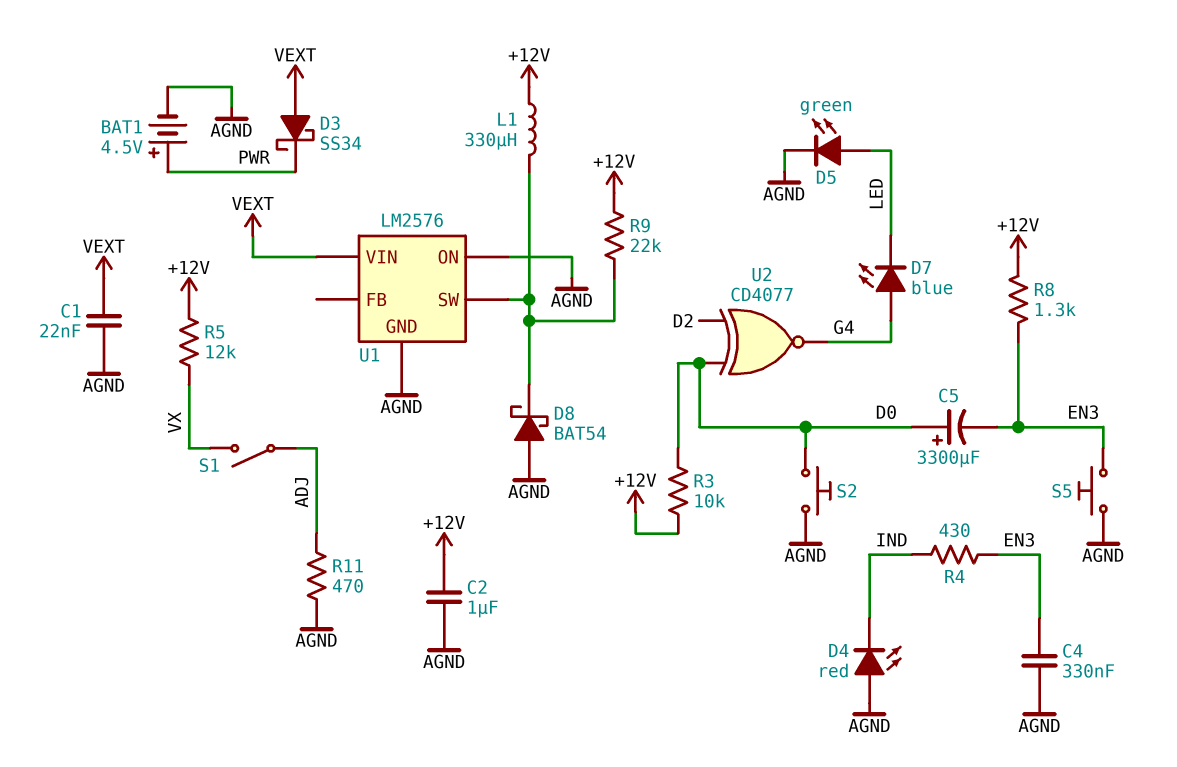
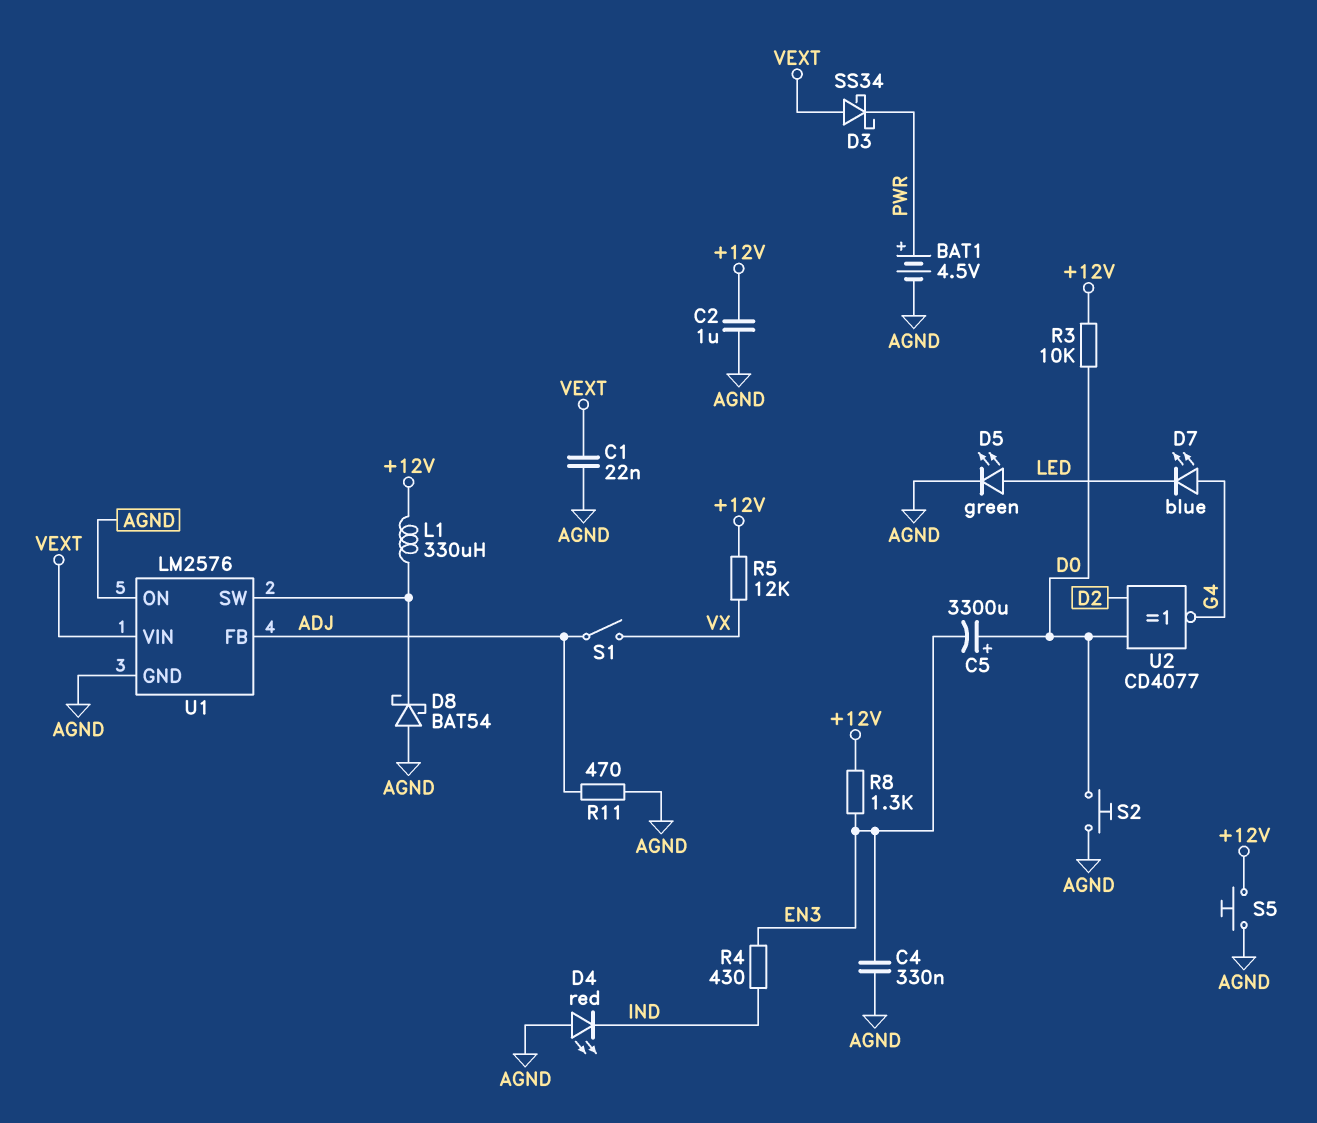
R9: 22k (+12V, U1/SW) -> none
S5: button (AGND, EN3) -> button (+12V, AGND)
U1 pin FB: none -> ADJ

